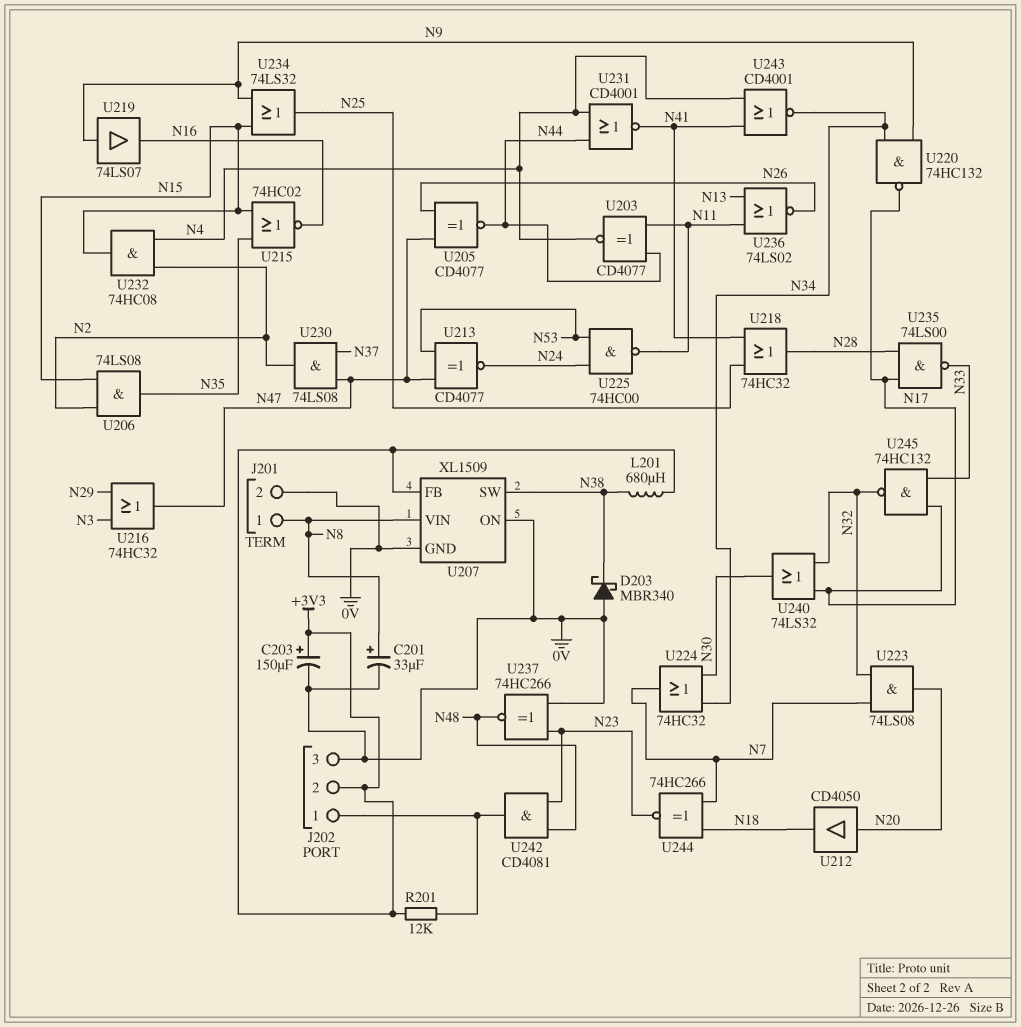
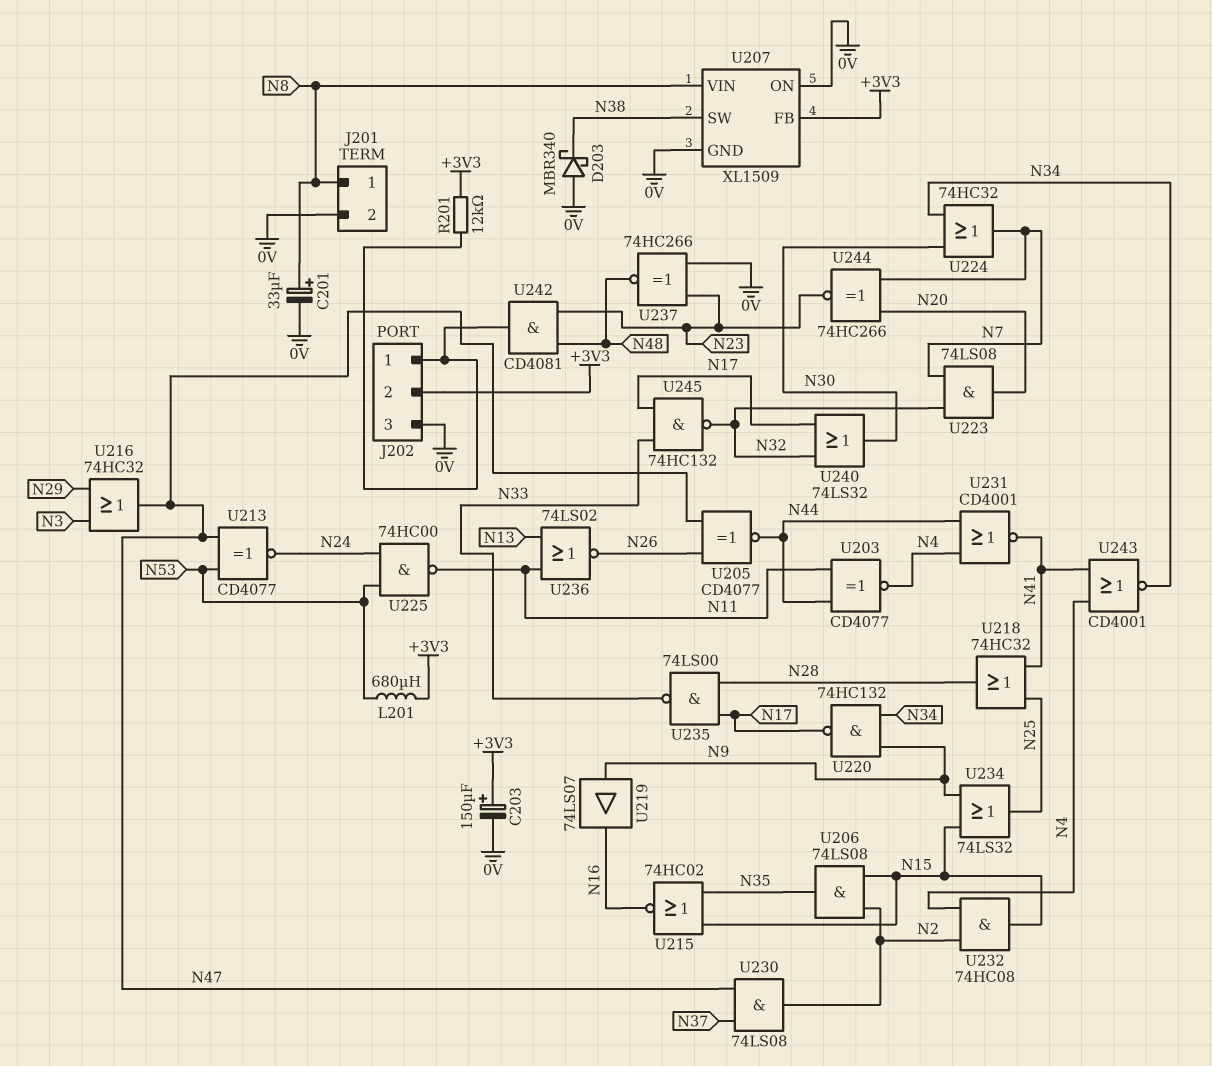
L201: 680uH (+3V3, N38) -> 680uH (+3V3, N53)
U212: buffer CD4050 (in N20, out N18) -> none
U244: XNOR 74HC266 (in N7, in N18, out N23) -> XNOR 74HC266 (in N7, in N20, out N23)

